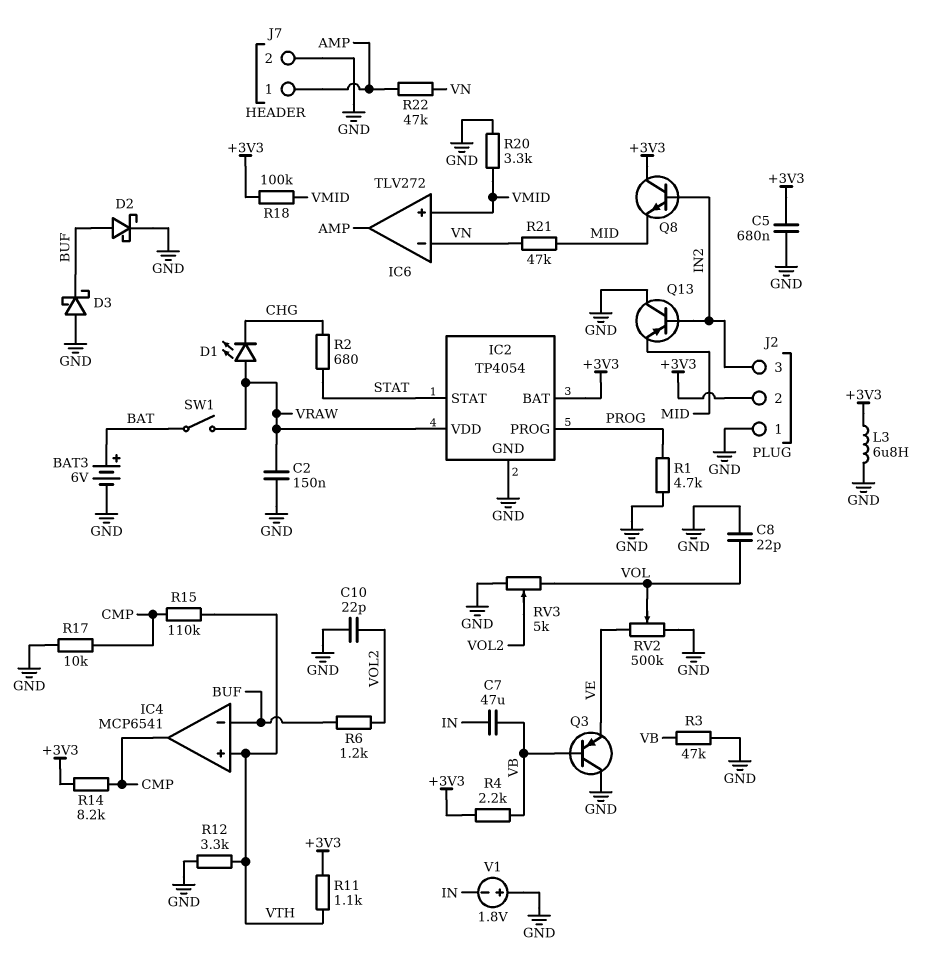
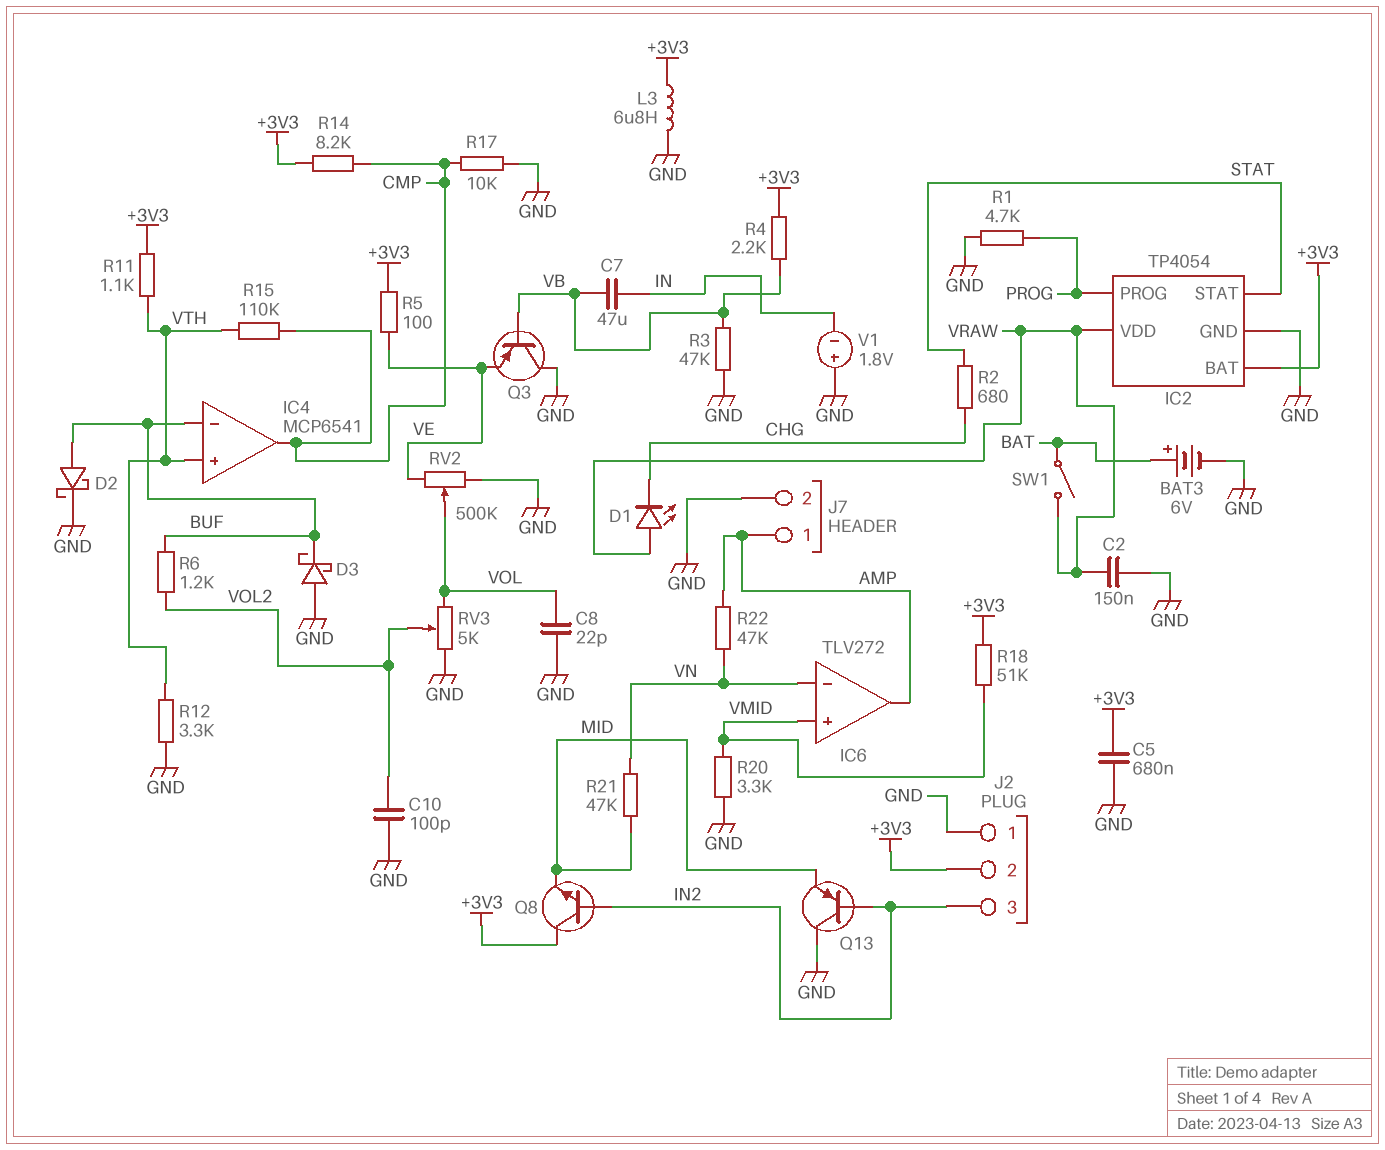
C10: 22pF (GND, VOL2) -> 100pF (GND, VOL2)
R5: none -> 100 (+3V3, VE)
R18: 100k (+3V3, VMID) -> 51k (+3V3, VMID)

